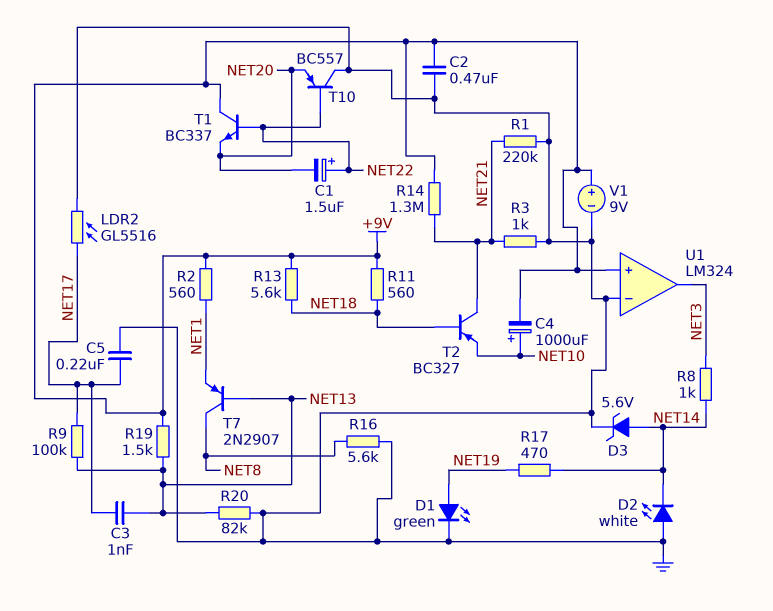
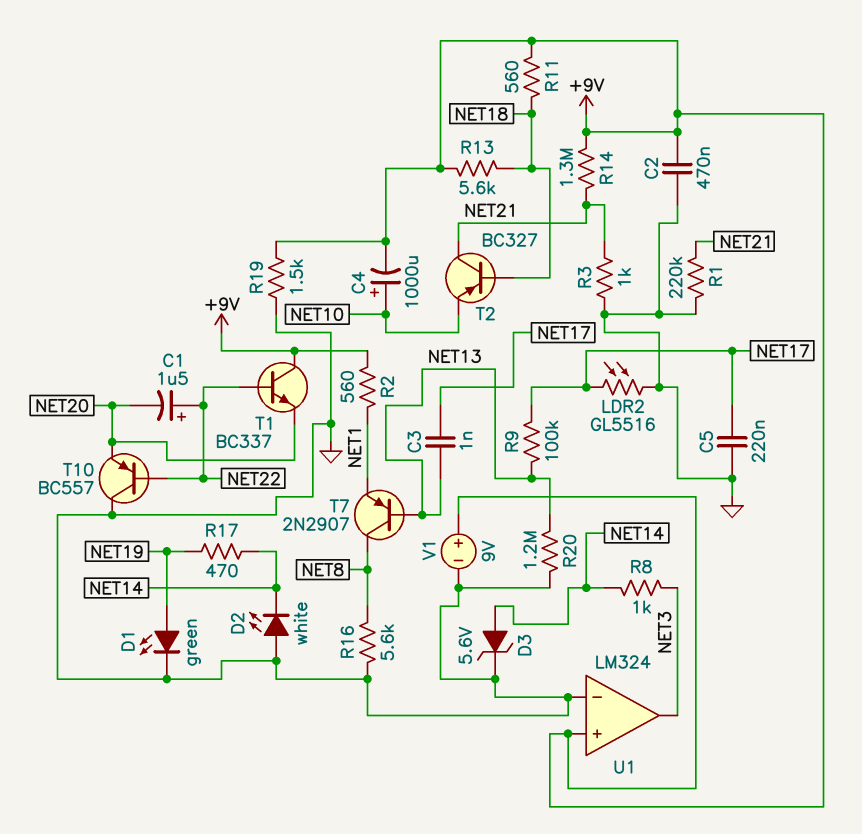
R19: 1.5k (+9V, NET13) -> 1.5k (+9V, GND)
R20: 82k (GND, NET13) -> 1.2M (GND, NET13)

